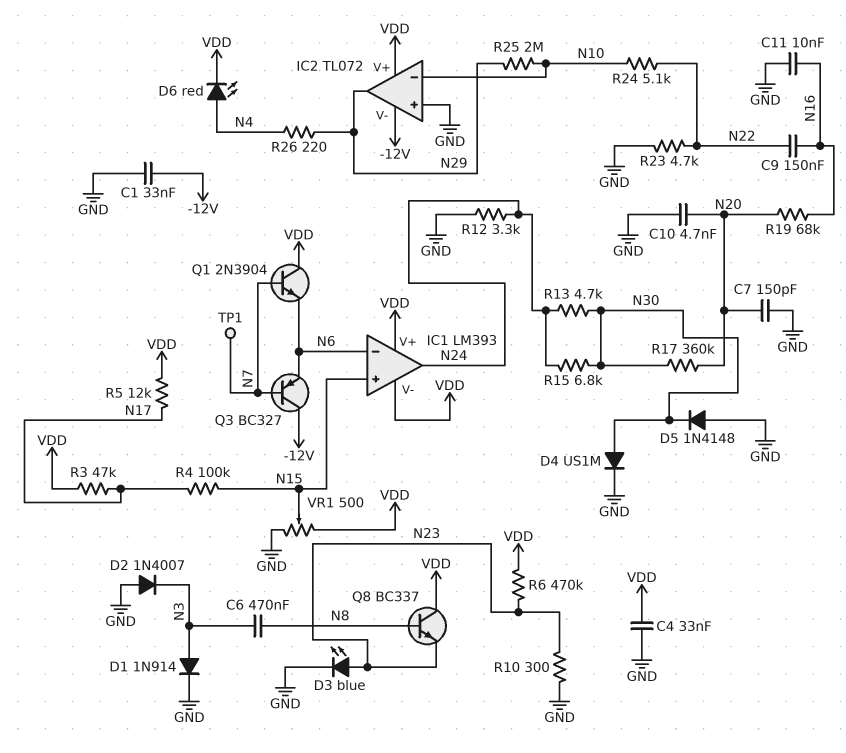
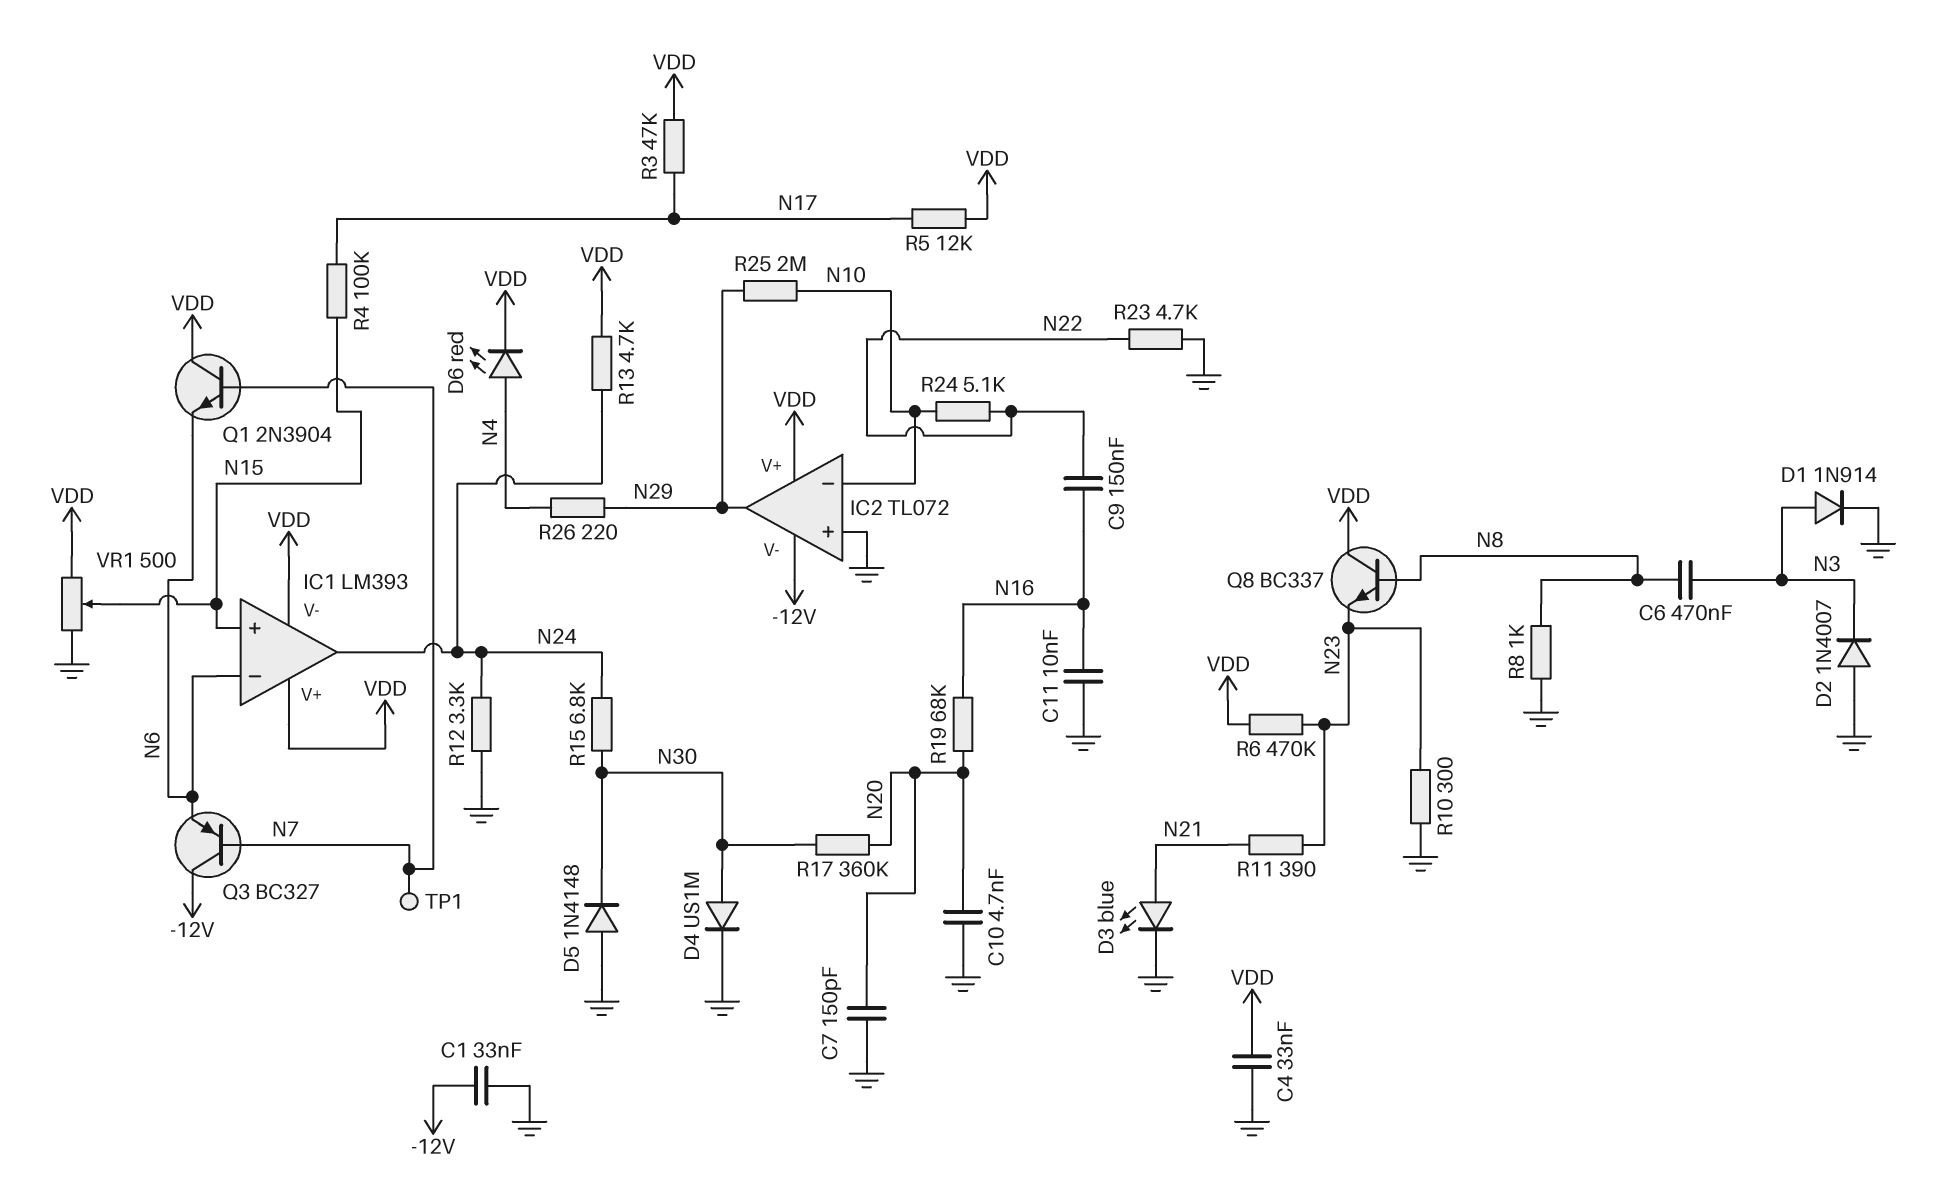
D3: LED blue (A N23, K GND) -> LED blue (A N21, K GND)
R8: none -> 1k (GND, N8)
R11: none -> 390 (N21, N23)
R13: 4.7k (N24, N30) -> 4.7k (N24, VDD)

